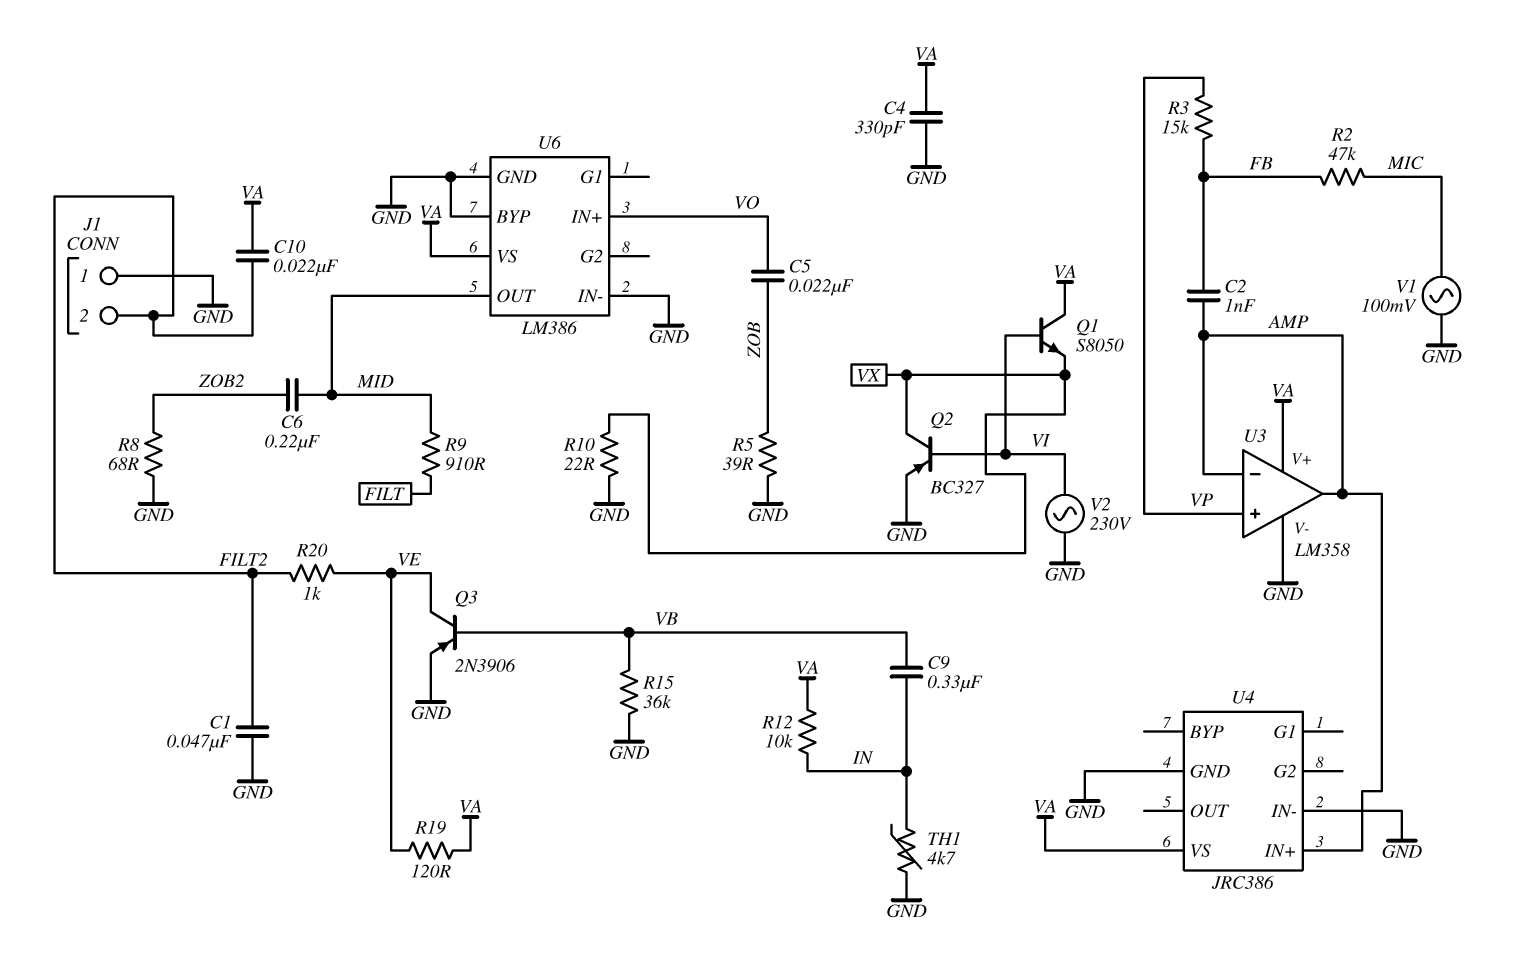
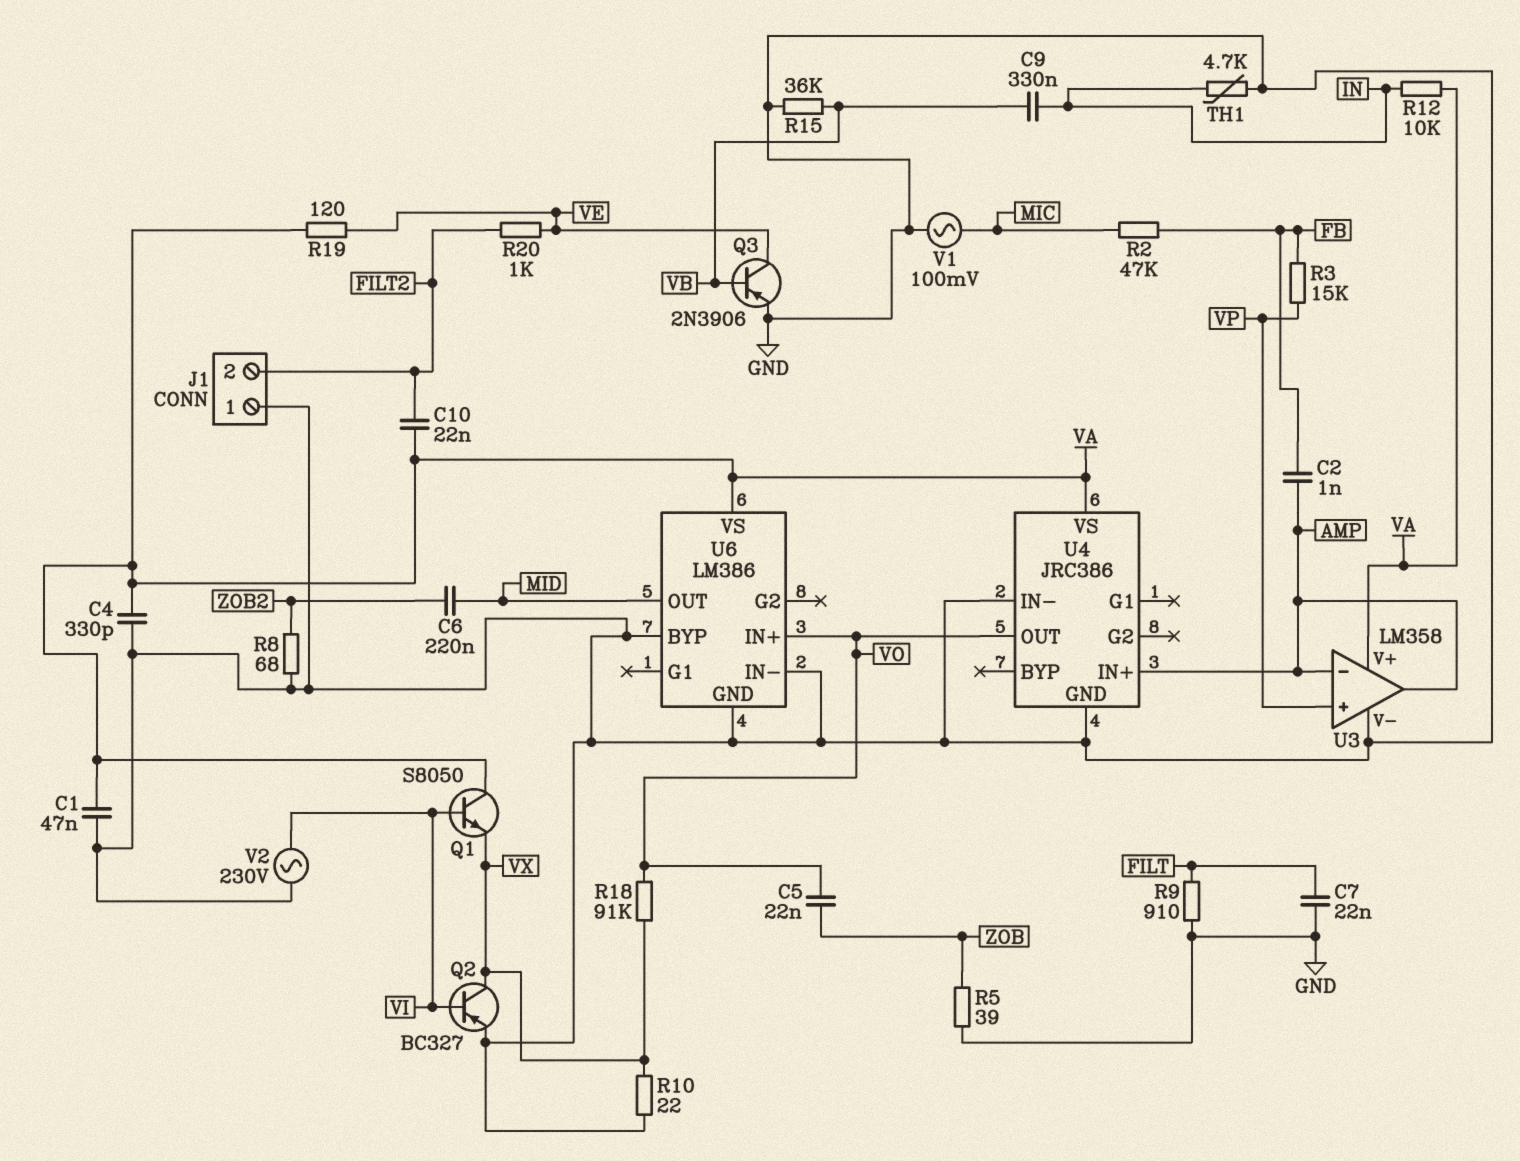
C1: 47nF (FILT2, GND) -> 47nF (GND, VA)
C7: none -> 22nF (FILT, GND)
R9: 910 (FILT, MID) -> 910 (FILT, GND)
R18: none -> 91k (VO, VX)
U4 pin OUT: none -> VO

